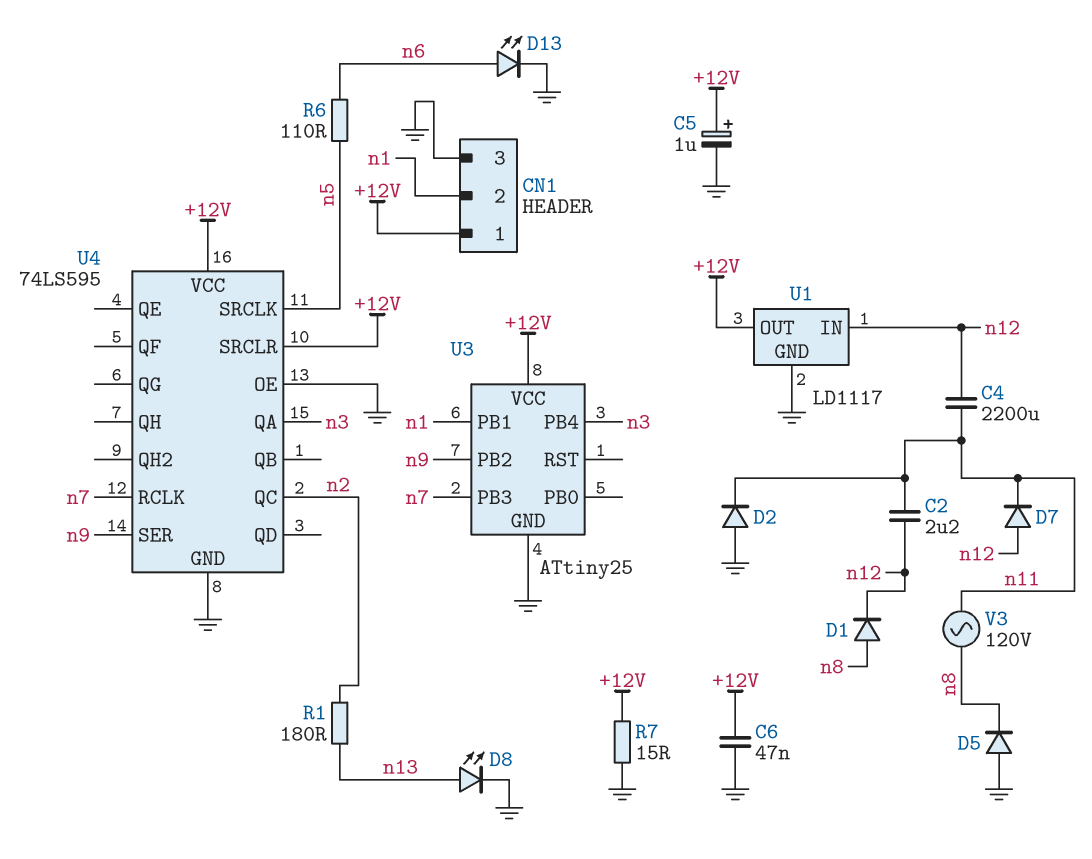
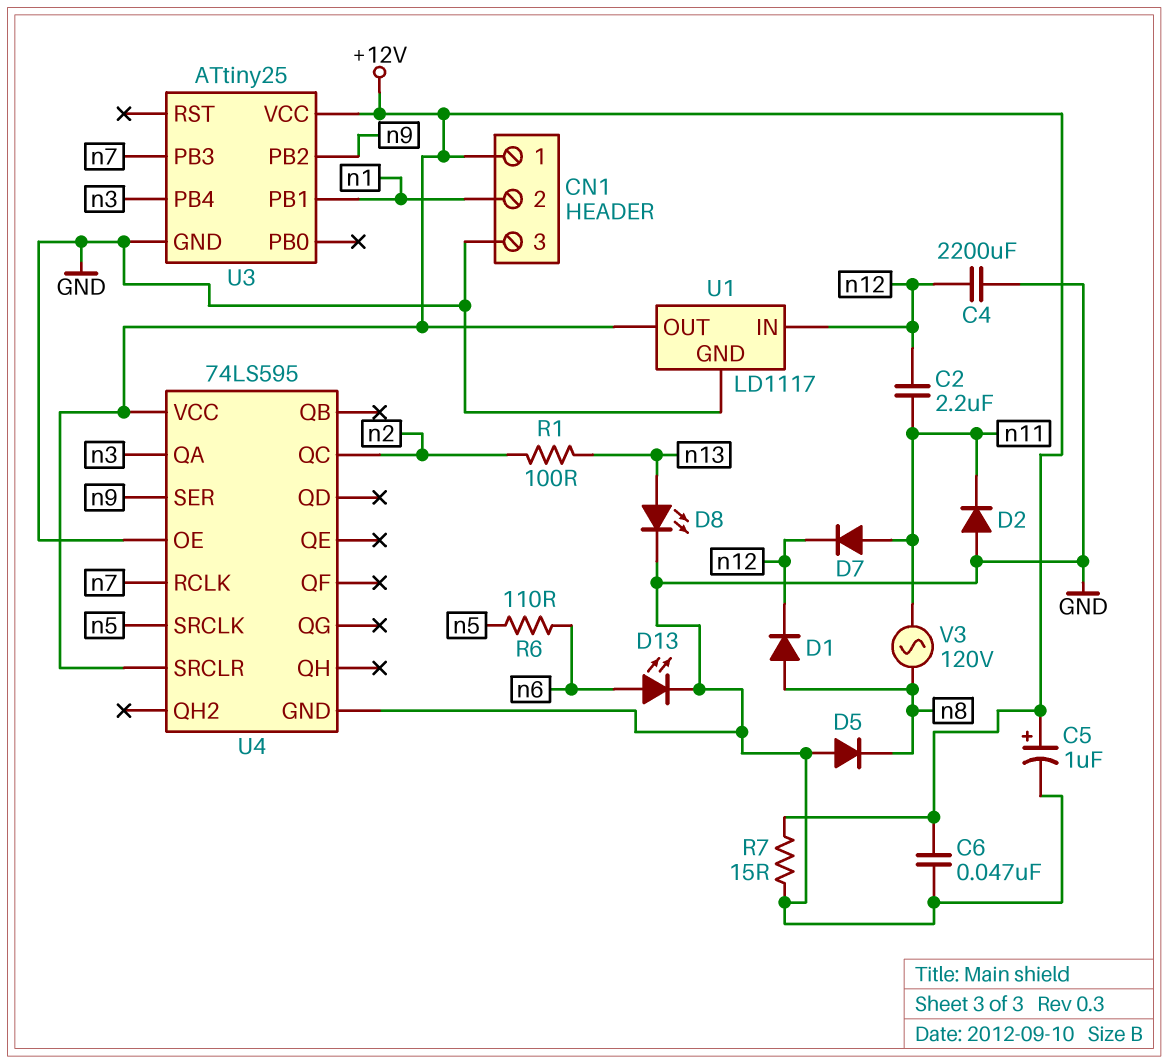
C4: 2200uF (n11, n12) -> 2200uF (GND, n12)
D7: diode (A n12, K n11) -> diode (A n11, K n12)
R1: 180 (n2, n13) -> 100 (n2, n13)

